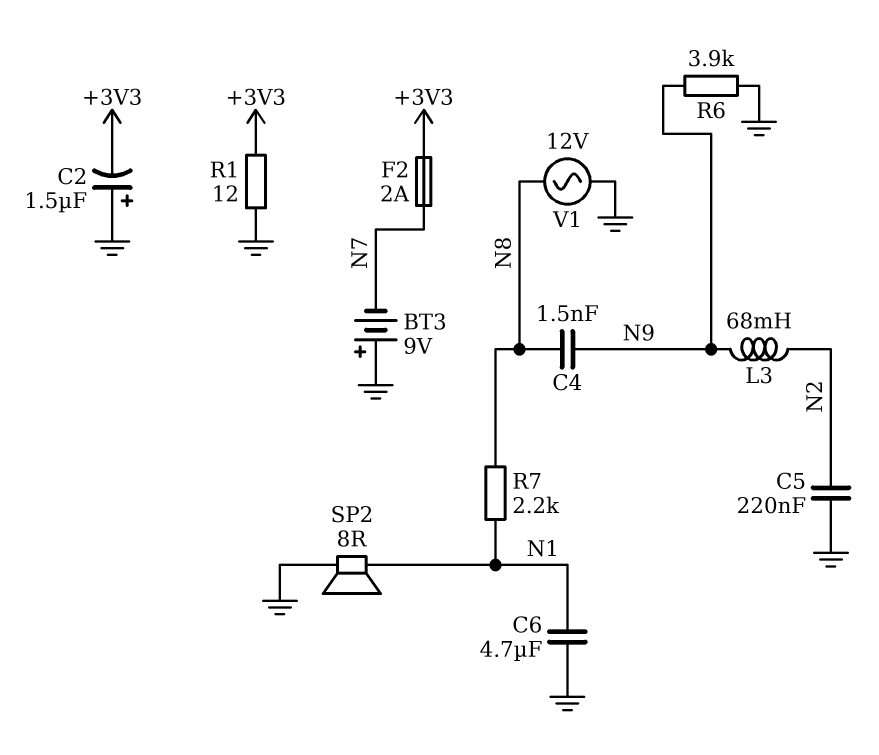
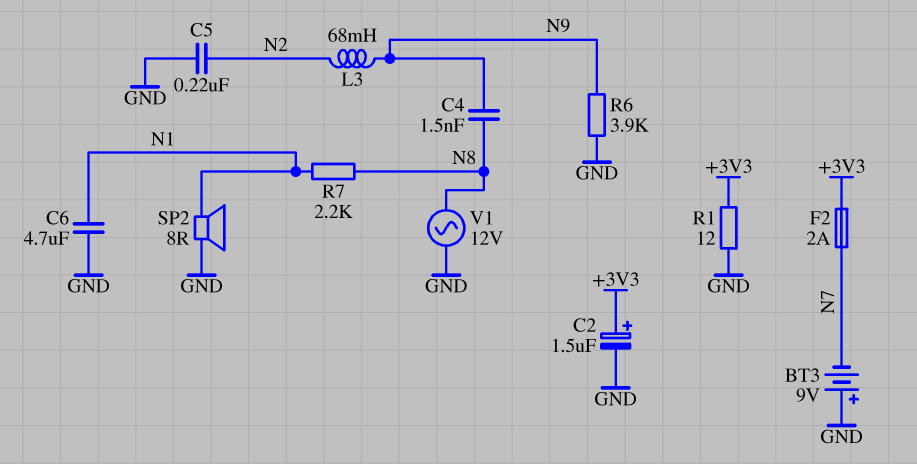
C2: 1.5uF (plus GND, minus +3V3) -> 1.5uF (plus +3V3, minus GND)

